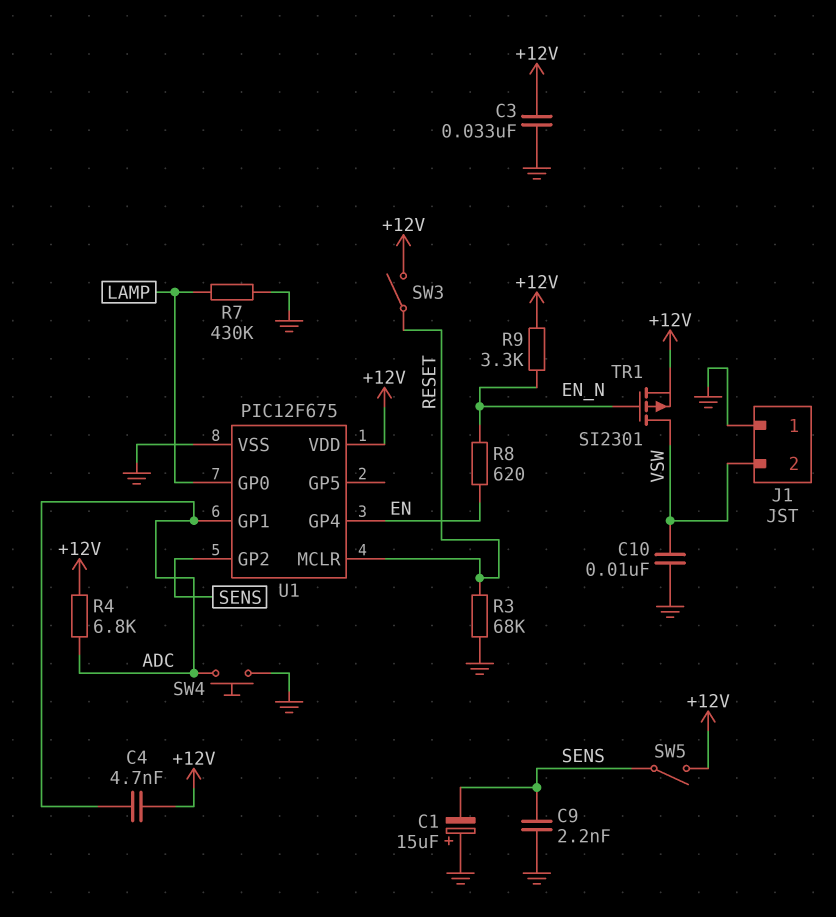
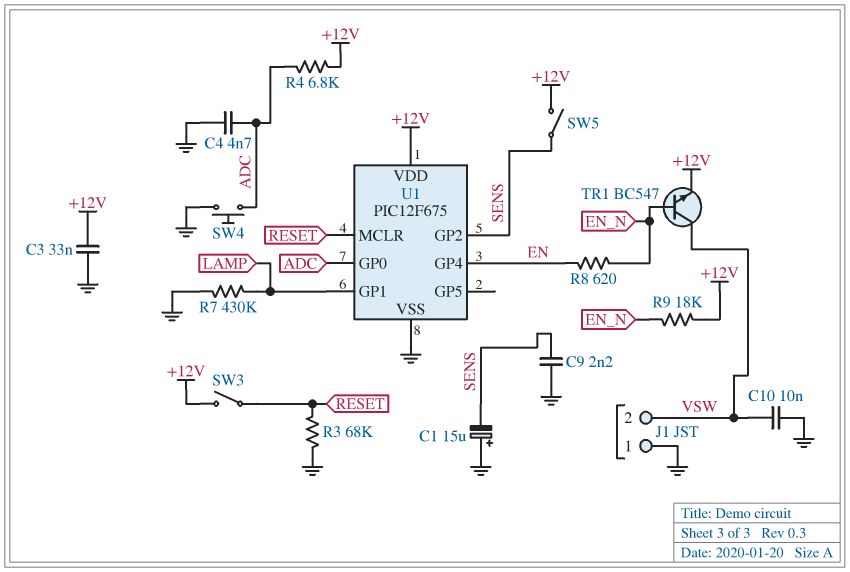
C4: 4.7nF (+12V, ADC) -> 4.7nF (ADC, GND)
R9: 3.3k (+12V, EN_N) -> 18k (+12V, EN_N)
TR1: PMOS SI2301 (G EN_N, D VSW, S +12V) -> NPN BC547 (B EN_N, C VSW, E +12V)
U1 pin GP0: LAMP -> ADC
U1 pin GP1: ADC -> LAMP

